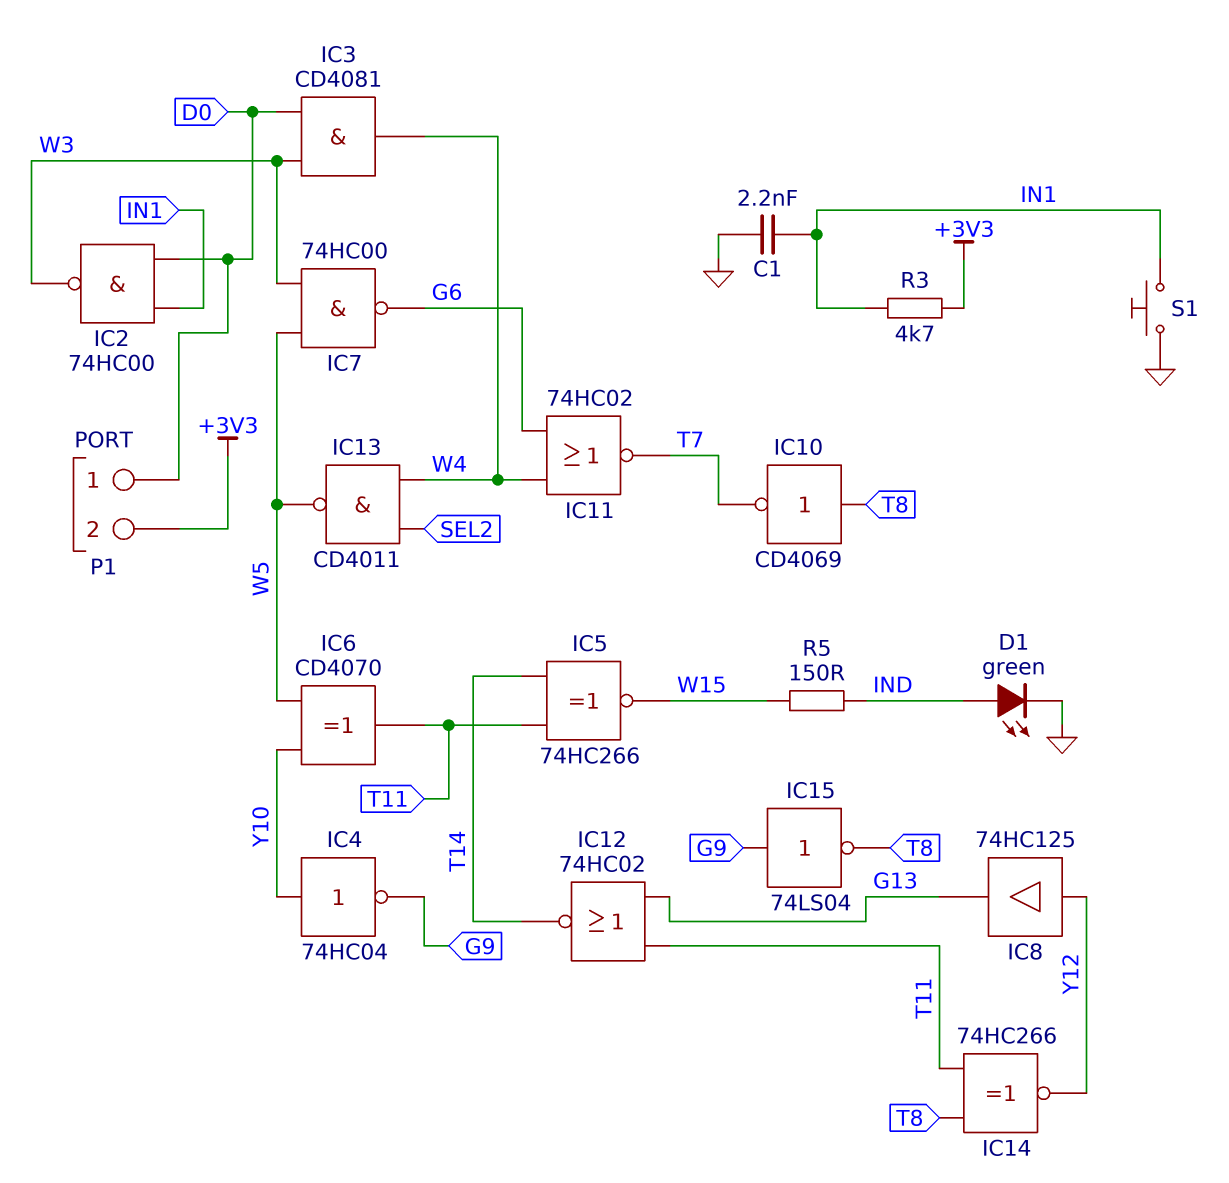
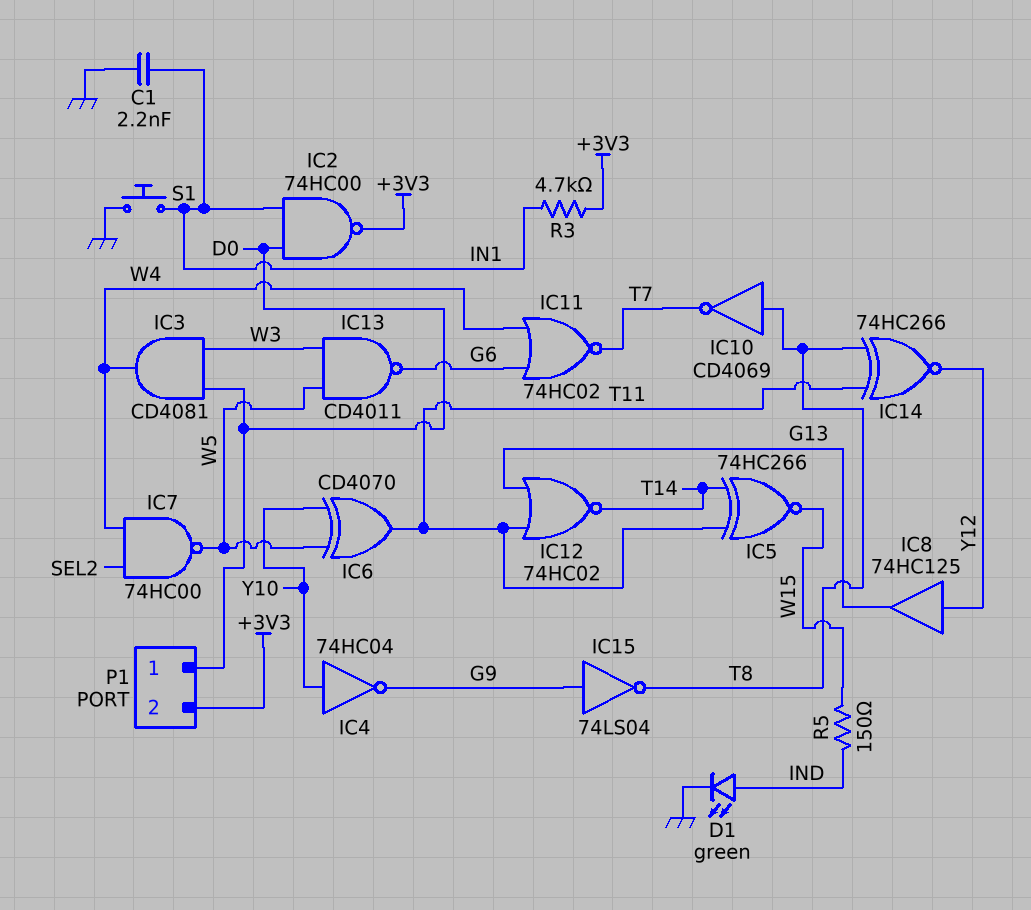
IC2: NAND 74HC00 (in D0, in IN1, out W3) -> NAND 74HC00 (in D0, in IN1, out +3V3)
IC7: NAND 74HC00 (in W3, in W5, out G6) -> NAND 74HC00 (in SEL2, in W4, out W5)
IC13: NAND CD4011 (in SEL2, in W4, out W5) -> NAND CD4011 (in W3, in W5, out G6)

